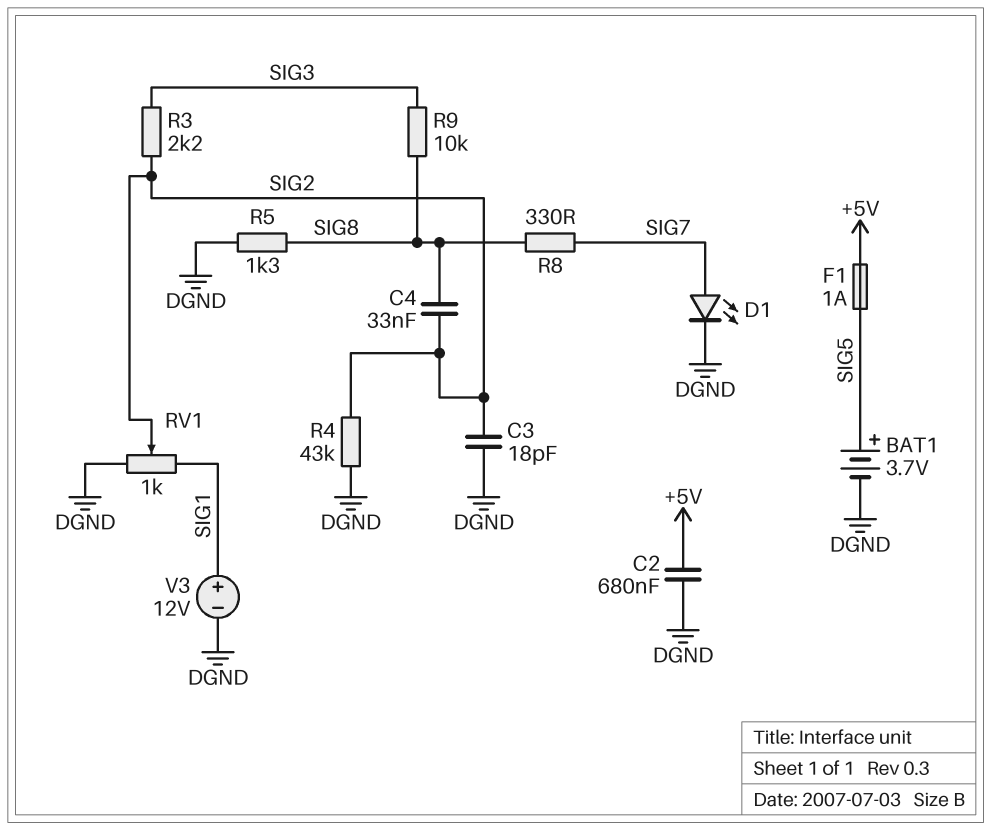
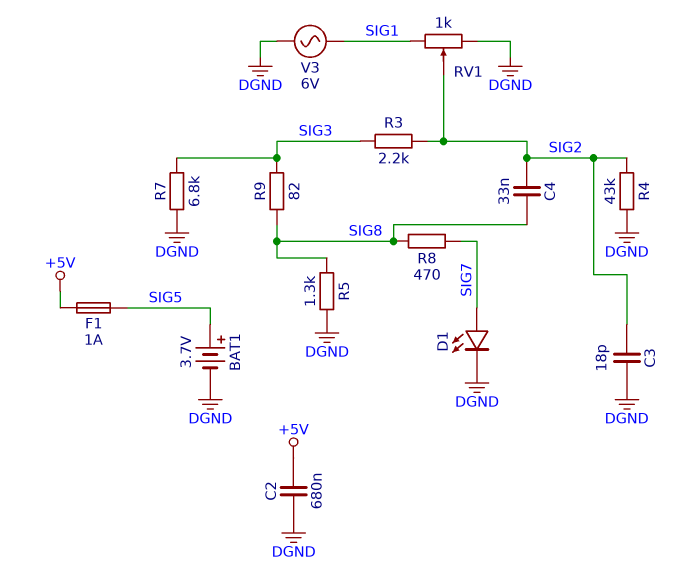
R7: none -> 6.8k (DGND, SIG3)
R8: 330 (SIG7, SIG8) -> 470 (SIG7, SIG8)
R9: 10k (SIG3, SIG8) -> 82 (SIG3, SIG8)
V3: 12V (plus SIG1, minus DGND) -> AC 6V (DGND, SIG1)

